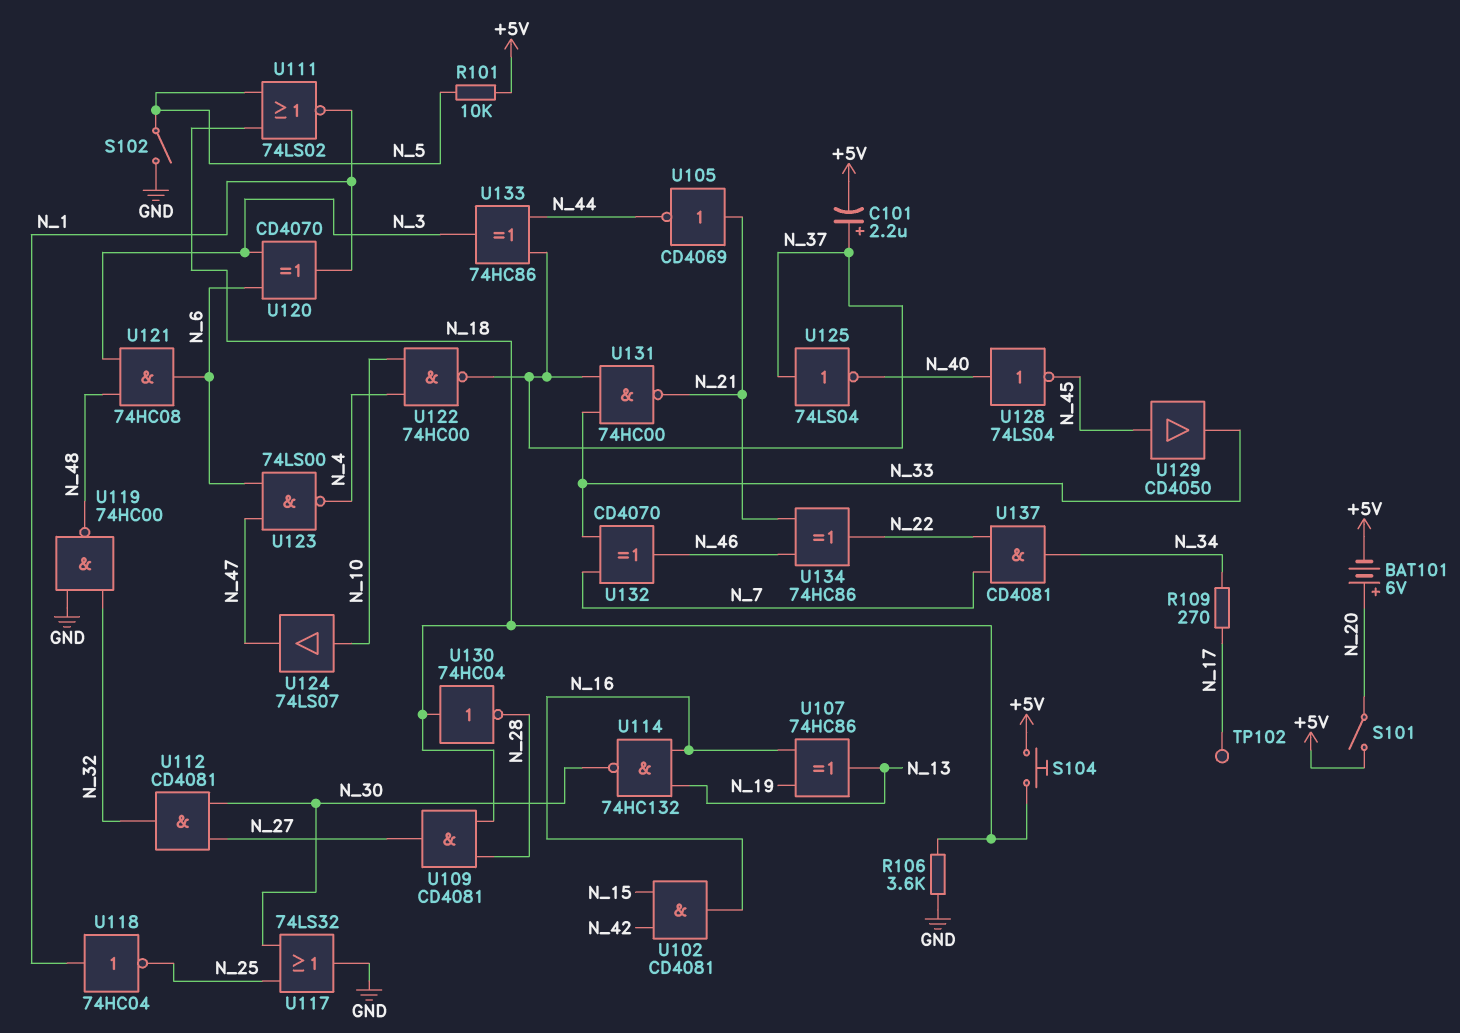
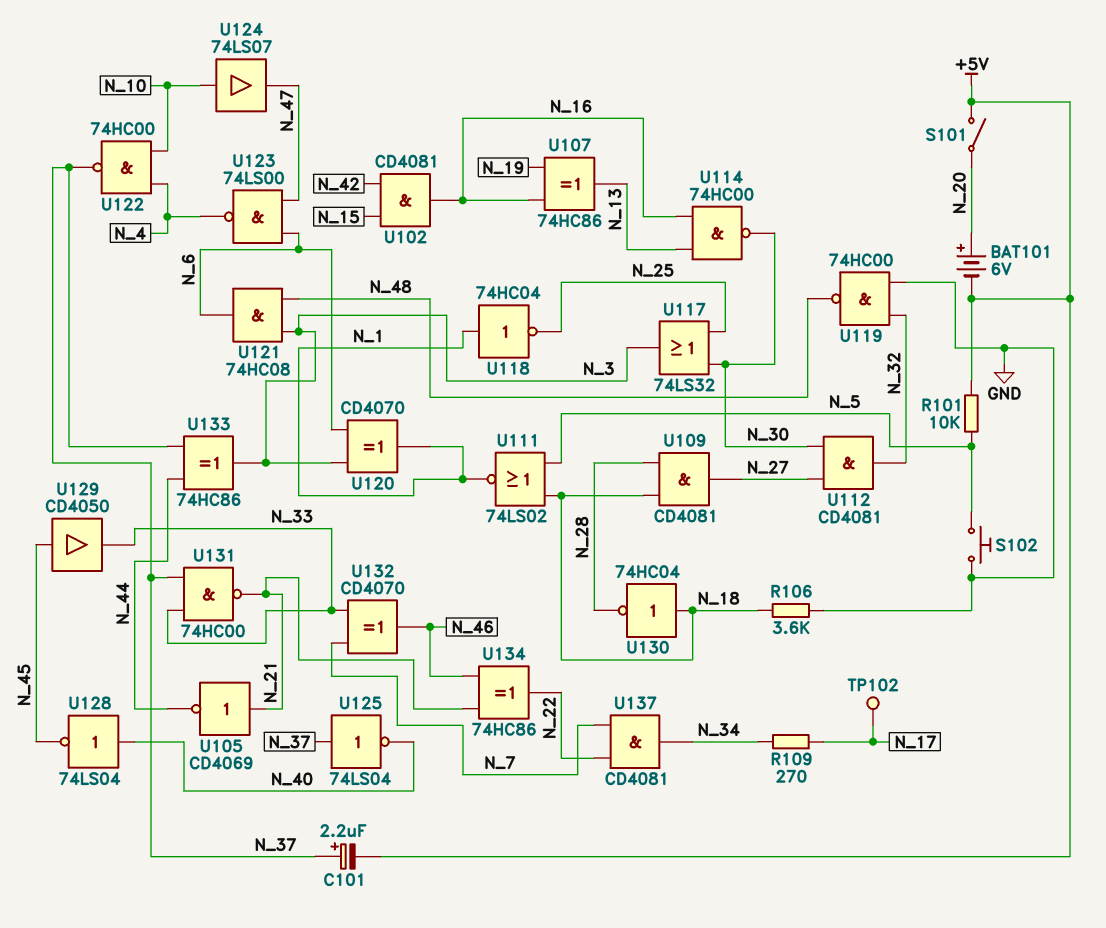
S102: switch (GND, N_5) -> button (GND, N_5)
S104: button (+5V, N_18) -> none
U114: NAND 74HC132 (in N_13, in N_16, out N_30) -> NAND 74HC00 (in N_13, in N_16, out N_30)
U117: OR 74LS32 (in N_25, in N_30, out GND) -> OR 74LS32 (in N_25, in N_30, out N_3)

